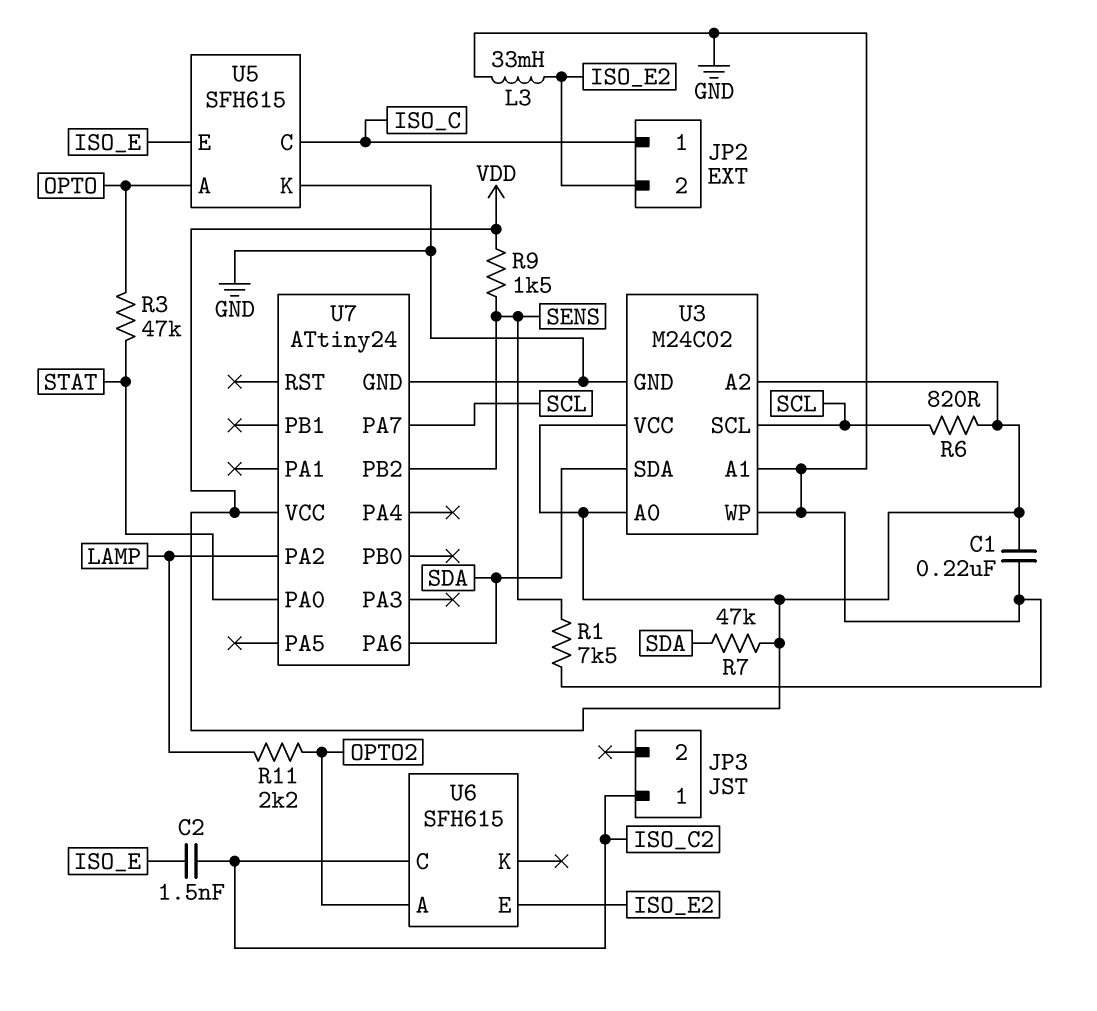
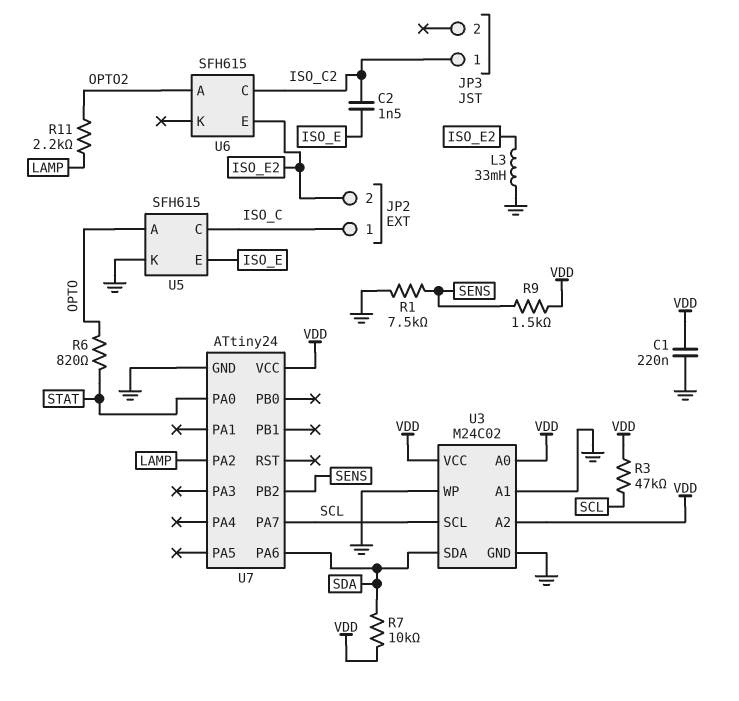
R3: 47k (OPTO, STAT) -> 47k (SCL, VDD)
R6: 820 (SCL, VDD) -> 820 (OPTO, STAT)
R7: 47k (SDA, VDD) -> 10k (SDA, VDD)

